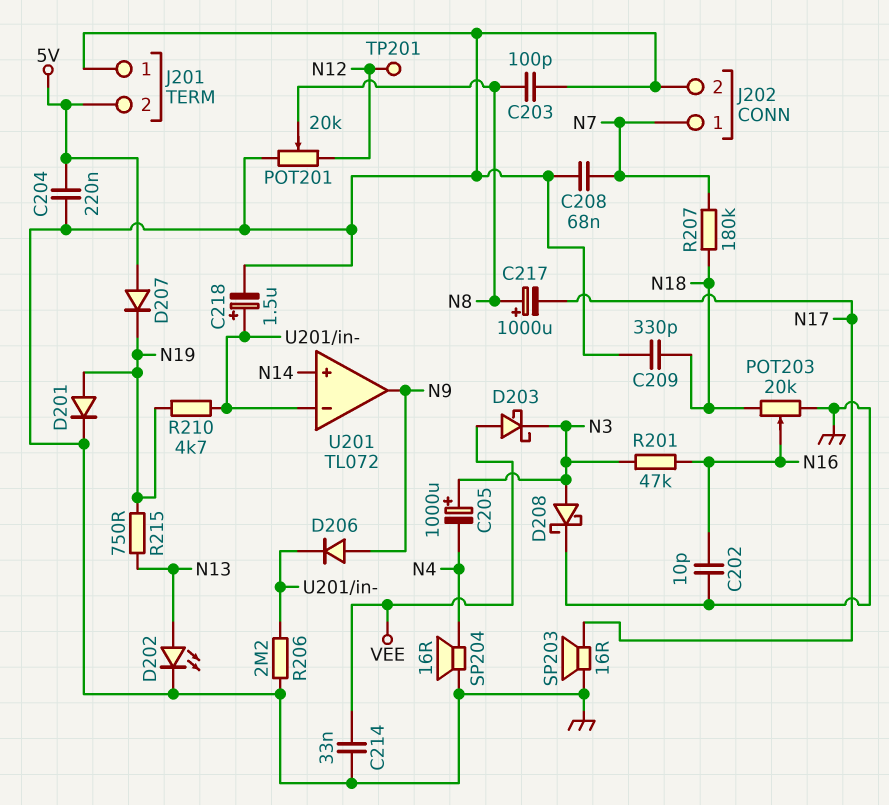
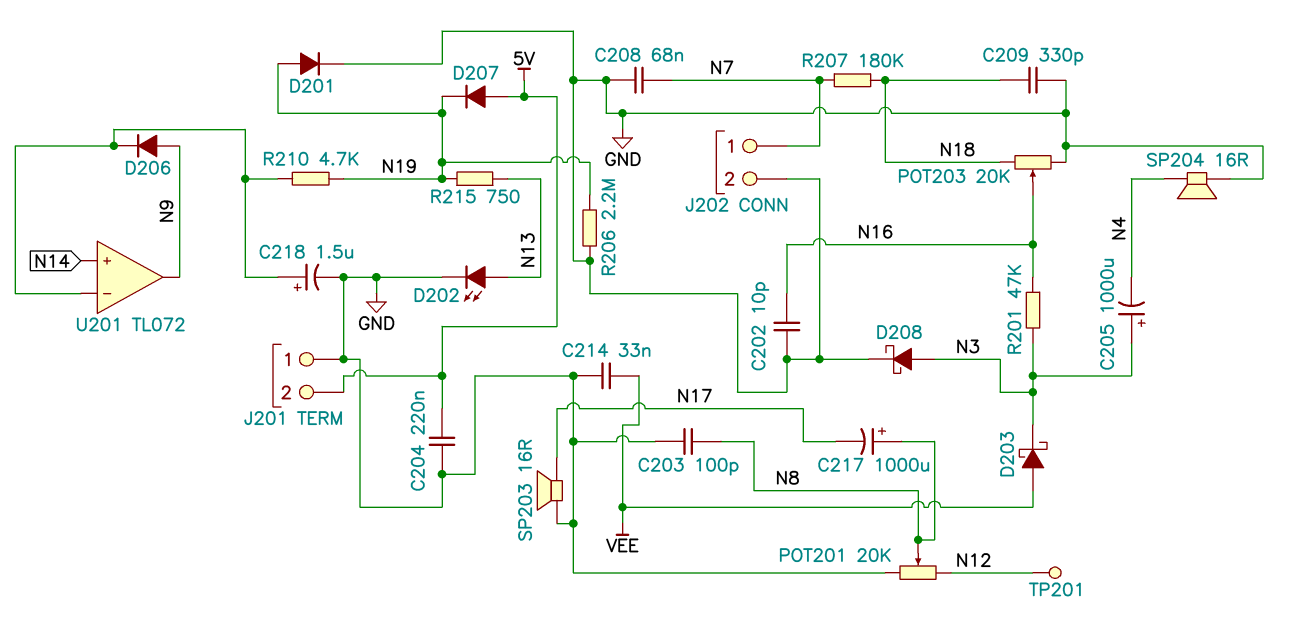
R206: 2.2M (GND, U201/in-) -> 2.2M (GND, N19)

